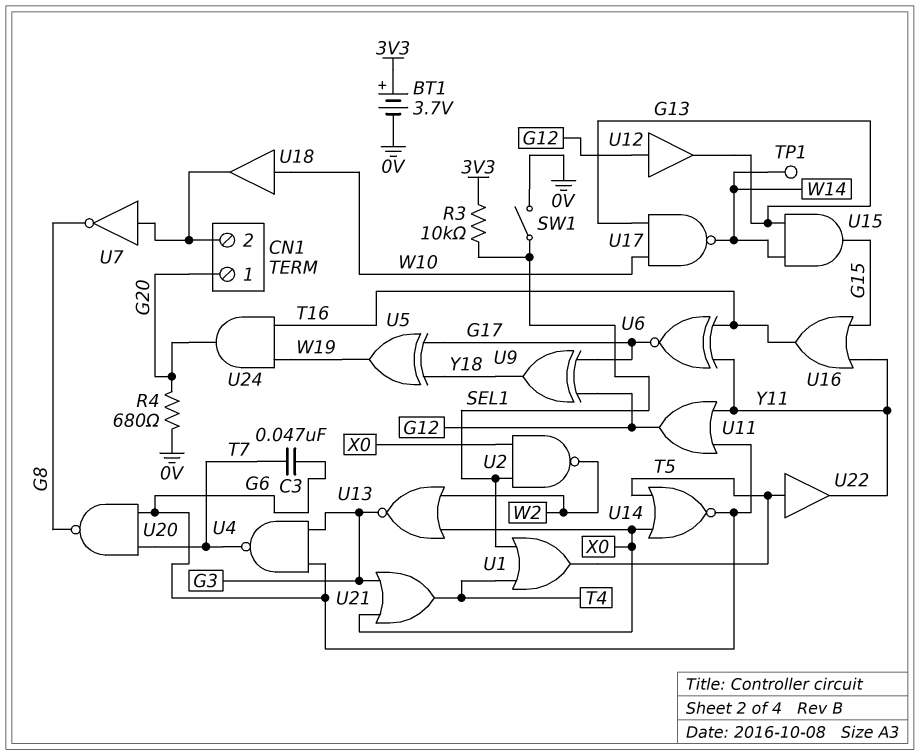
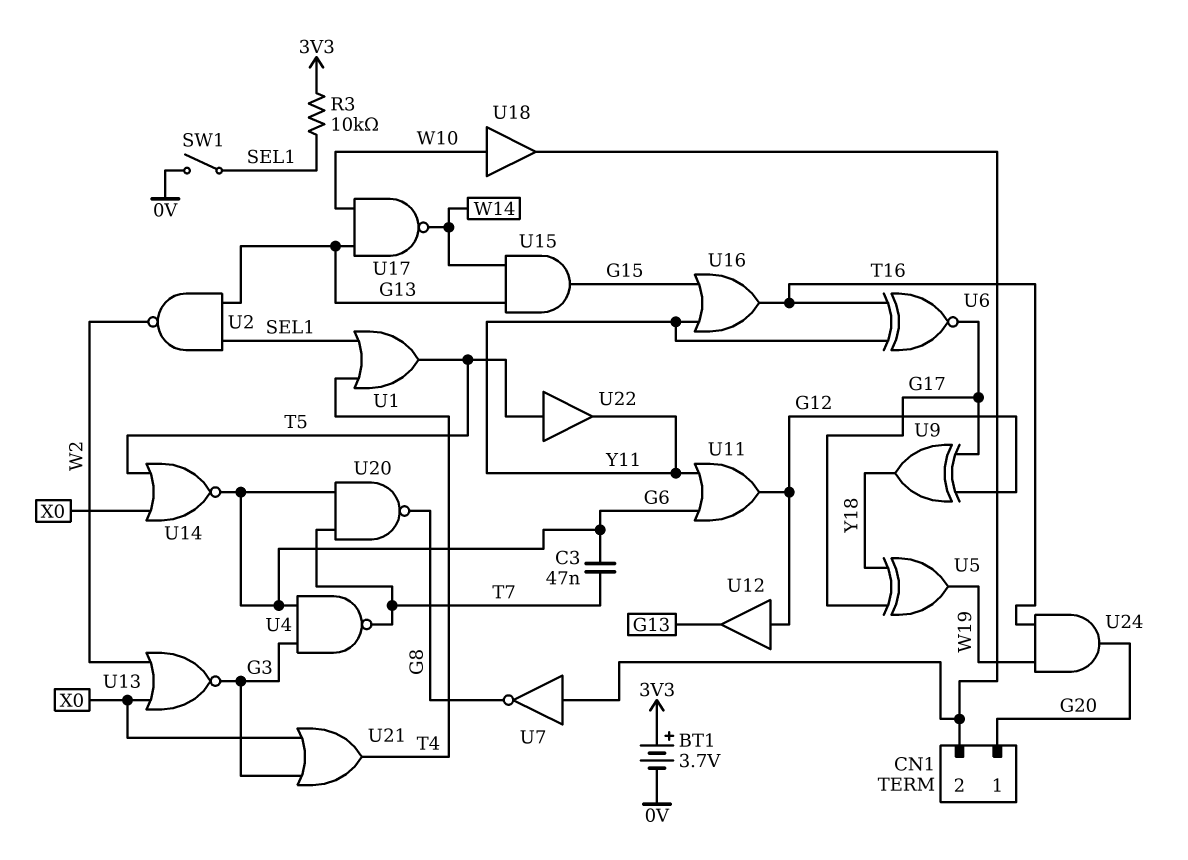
R4: 680 (0V, G20) -> none
TP1: test point (W14) -> none
U2: NAND (in SEL1, in X0, out W2) -> NAND (in G13, in SEL1, out W2)

